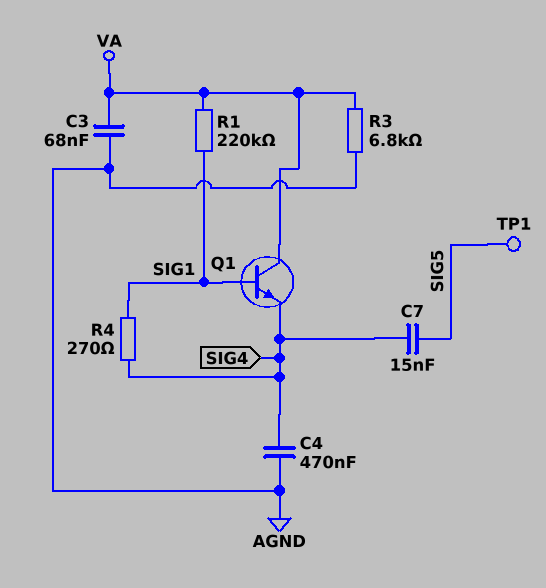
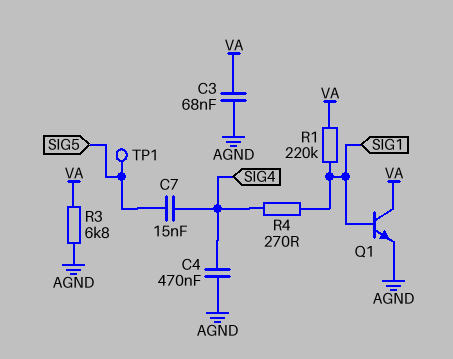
Q1: NPN (B SIG1, C VA, E SIG4) -> NPN (B SIG1, C VA, E AGND)

